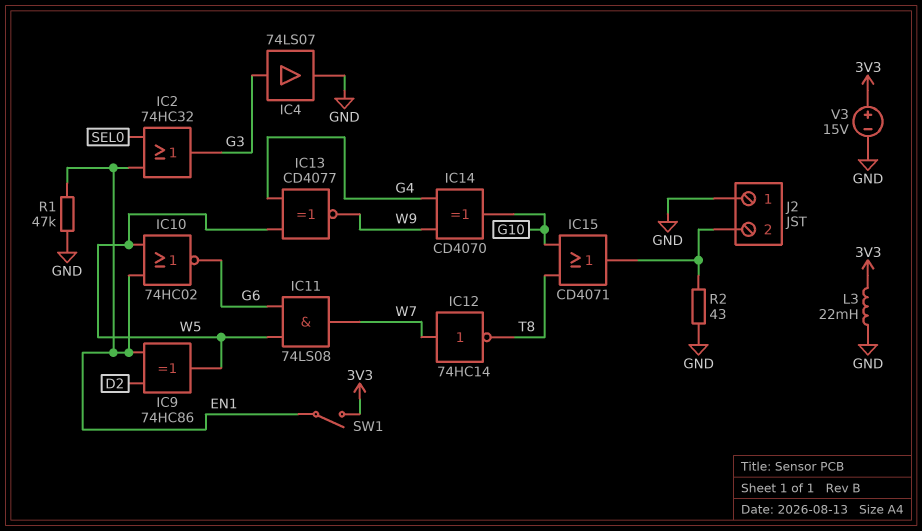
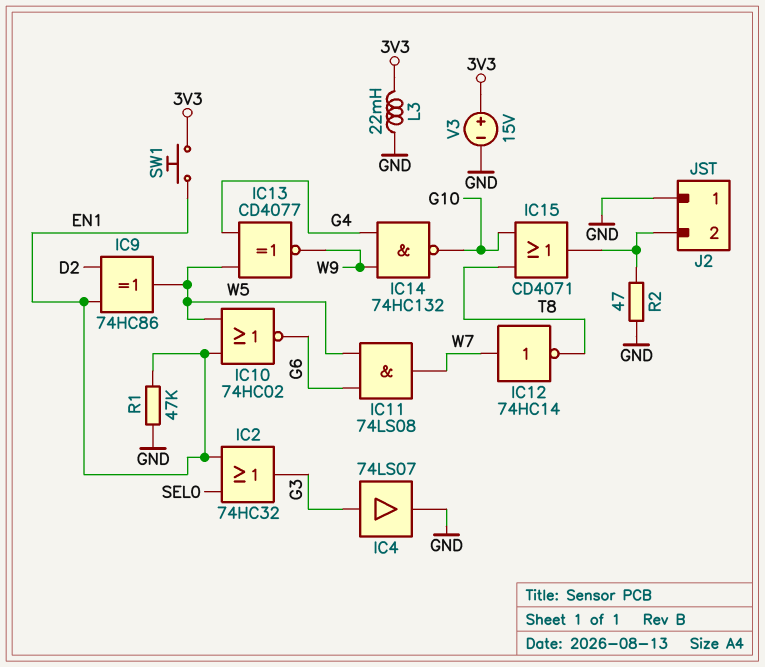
IC14: XOR CD4070 (in G4, in W9, out G10) -> NAND 74HC132 (in G4, in W9, out G10)
R2: 43 (GND, J2/2) -> 47 (GND, J2/2)
SW1: switch (3V3, EN1) -> button (3V3, EN1)

